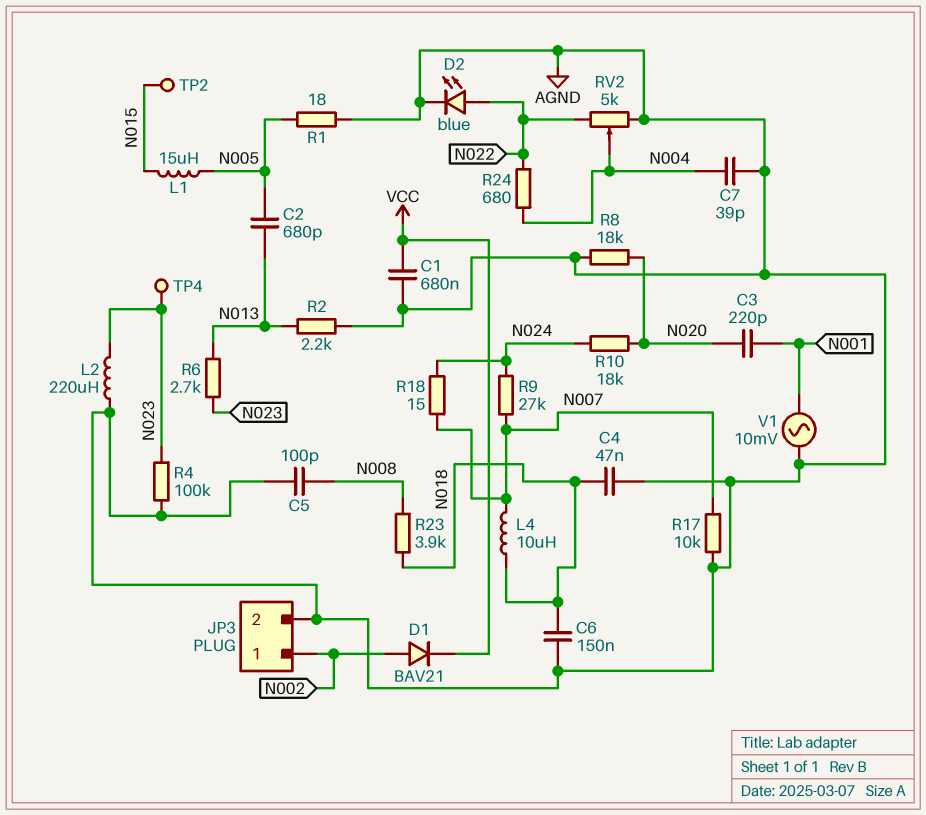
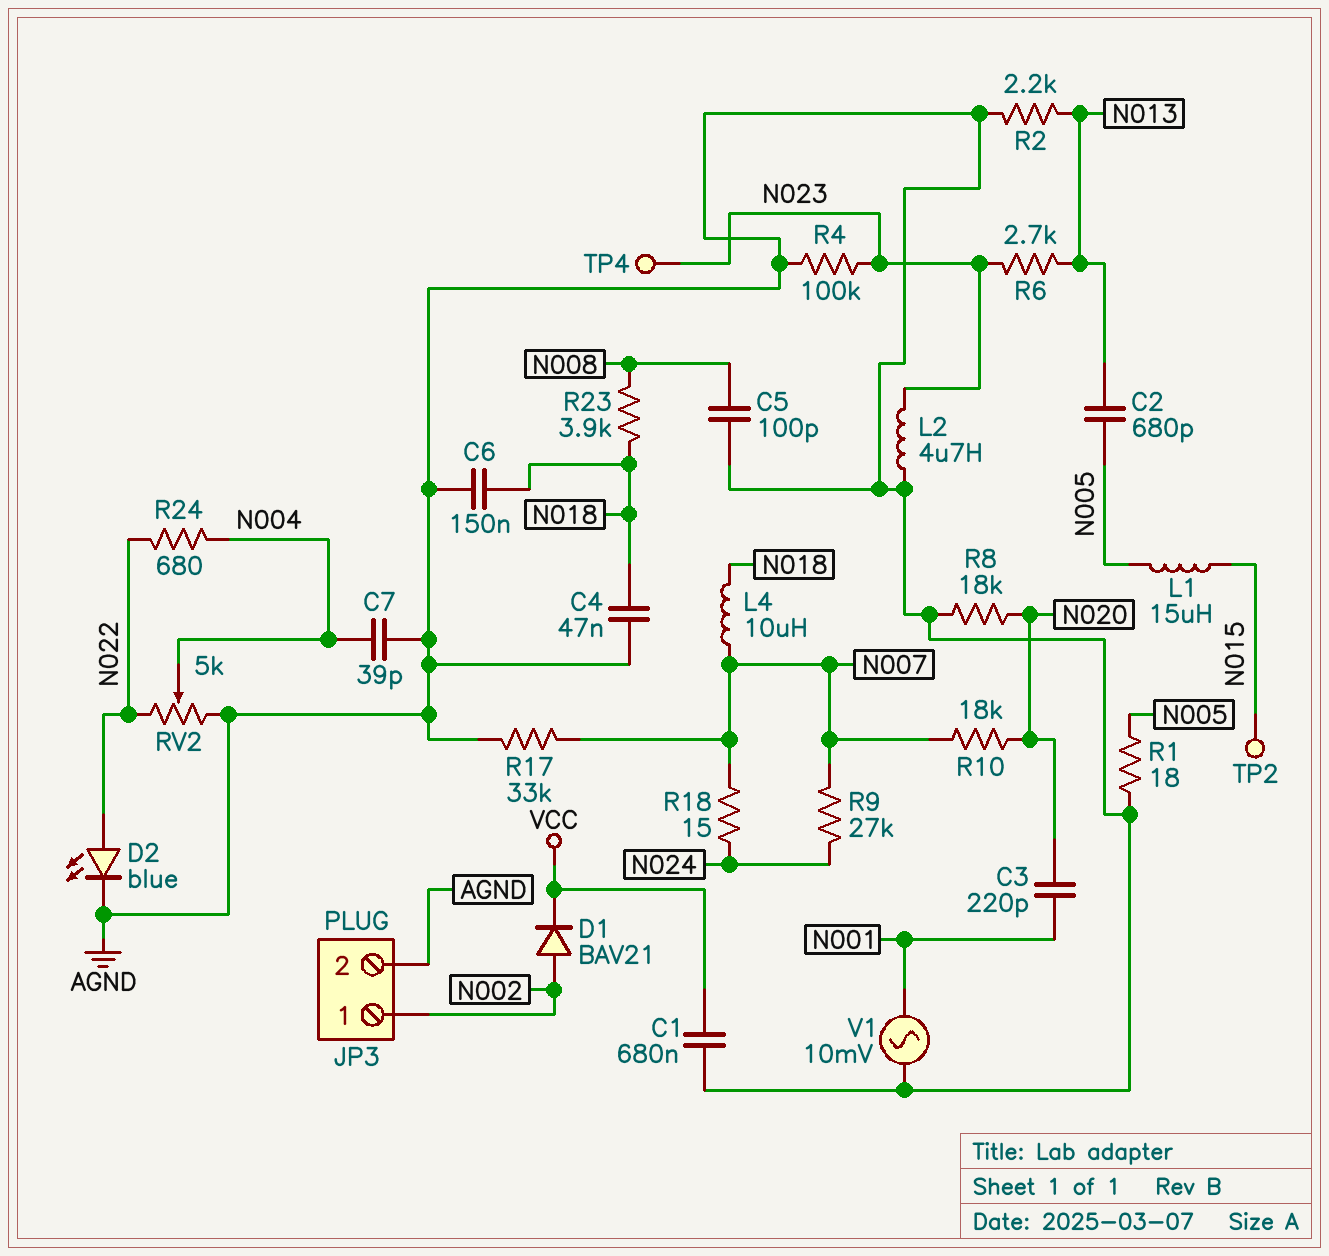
L2: 220uH (AGND, N023) -> 4.7uH (AGND, N023)
R10: 18k (N020, N024) -> 18k (N007, N020)
R17: 10k (AGND, N007) -> 33k (AGND, N007)

